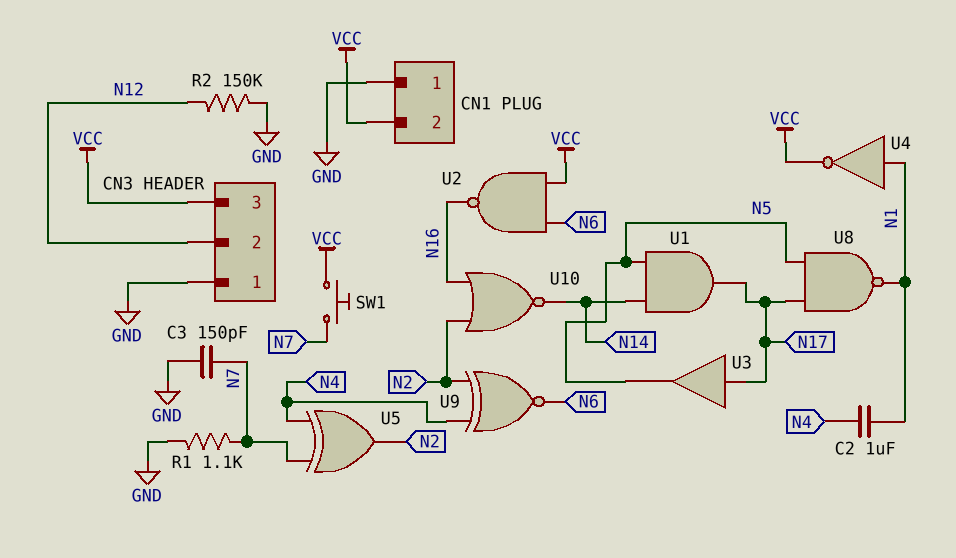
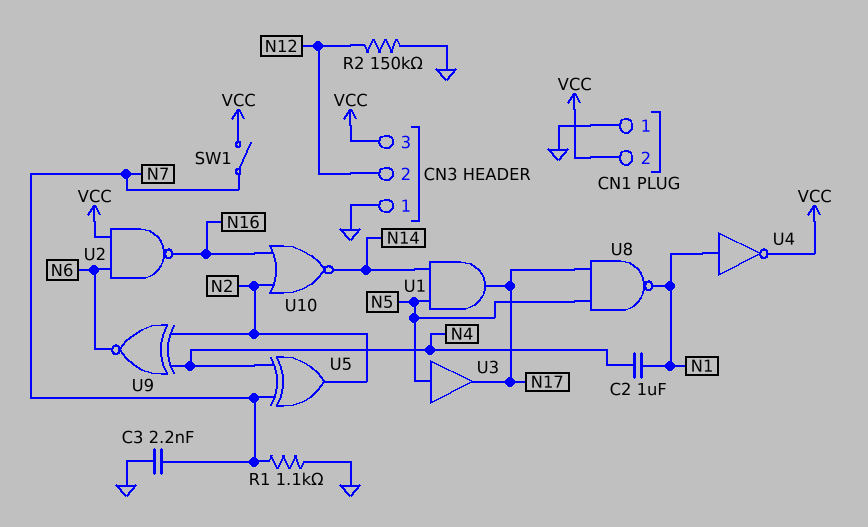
C3: 150pF (GND, N7) -> 2.2nF (GND, N7)
SW1: button (N7, VCC) -> switch (N7, VCC)
U3: buffer (in N17, out N5) -> buffer (in N5, out N17)

